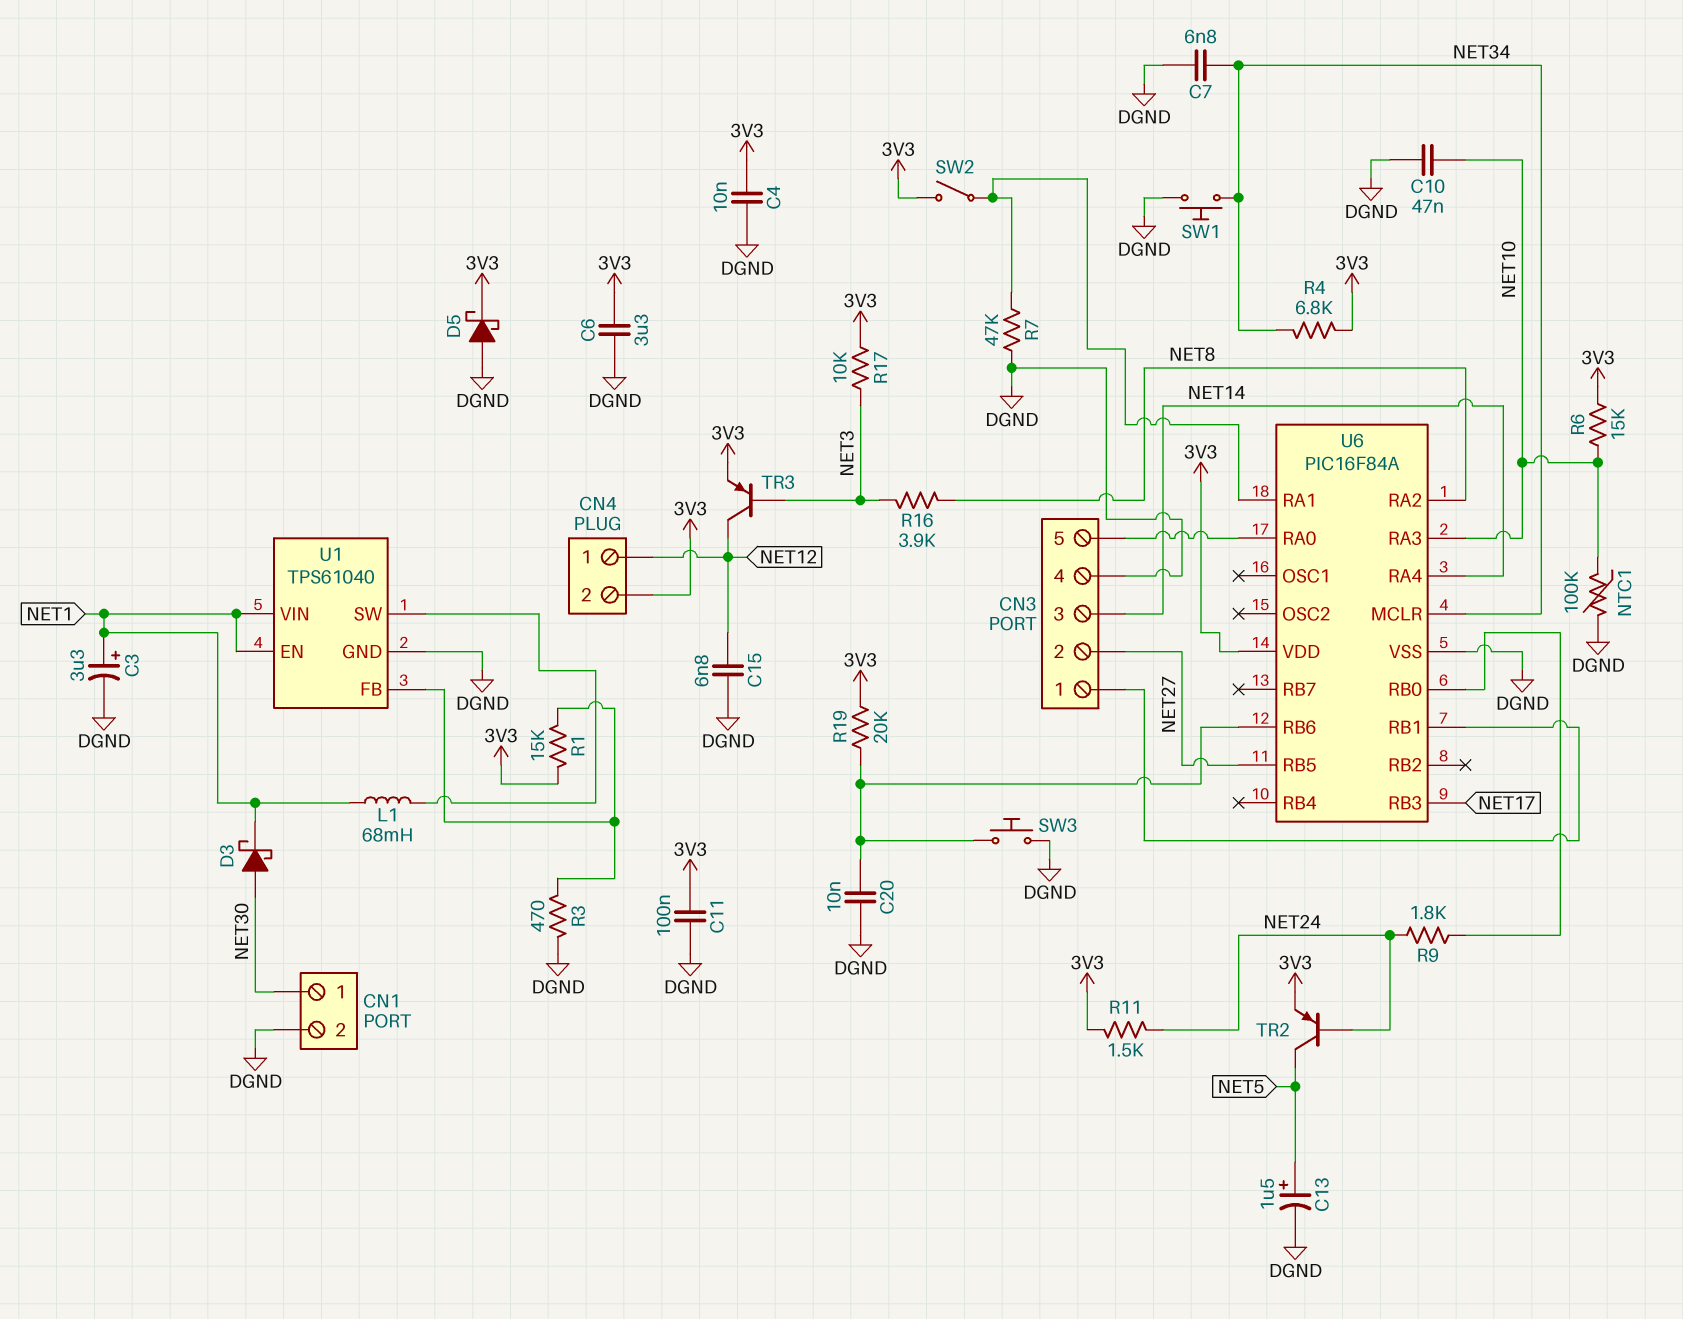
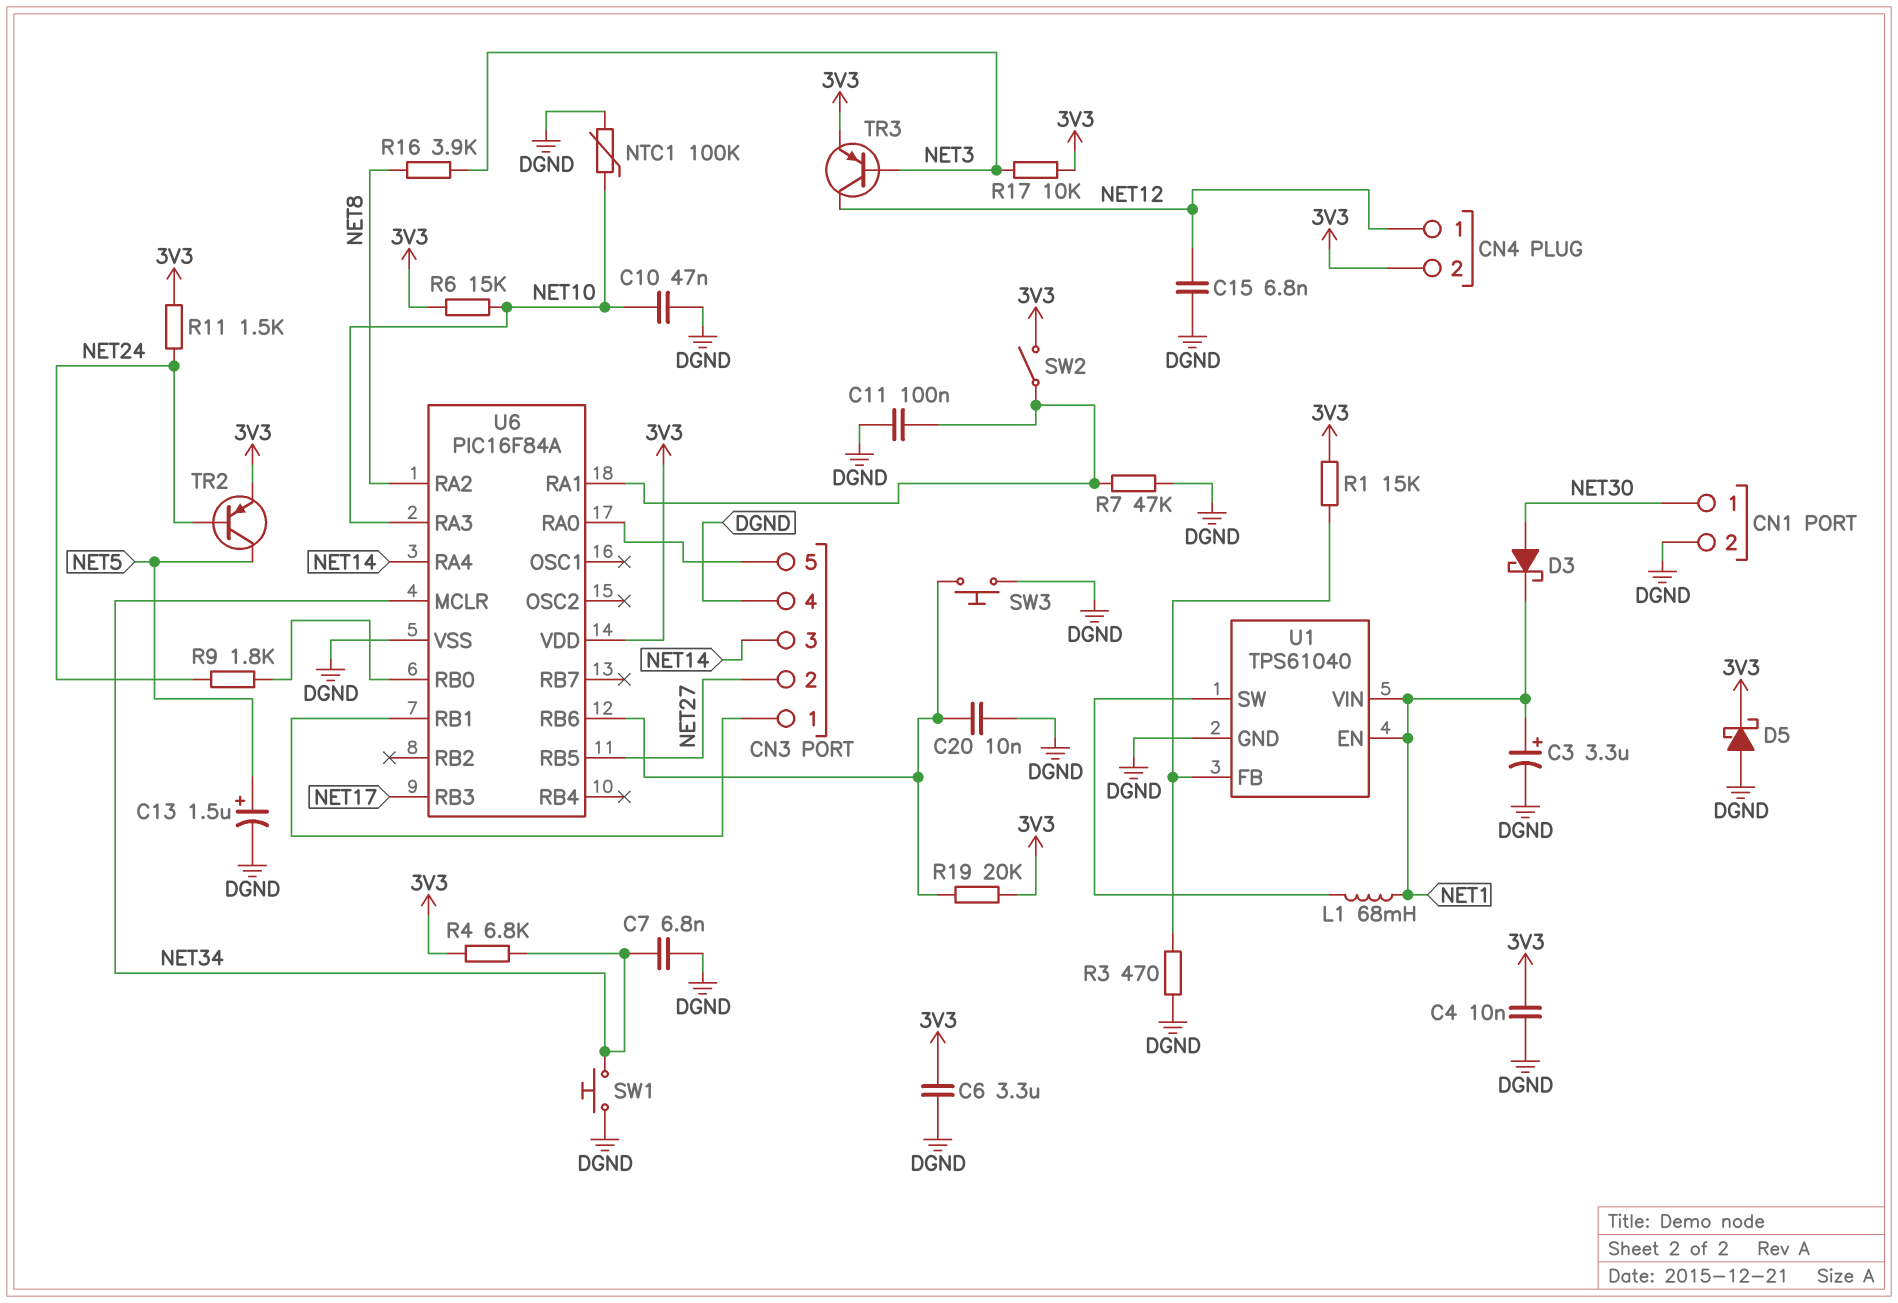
C11: 100nF (3V3, DGND) -> 100nF (DGND, U6/RA1)

